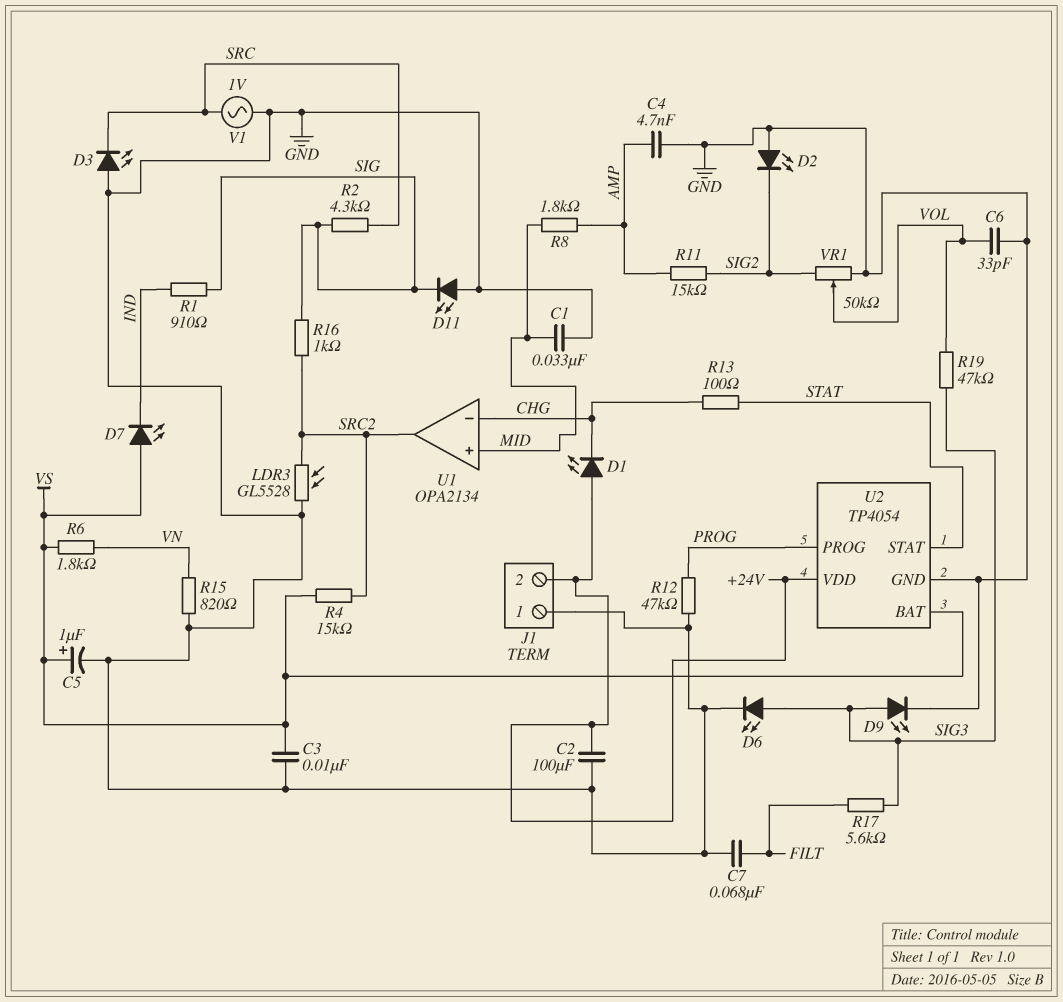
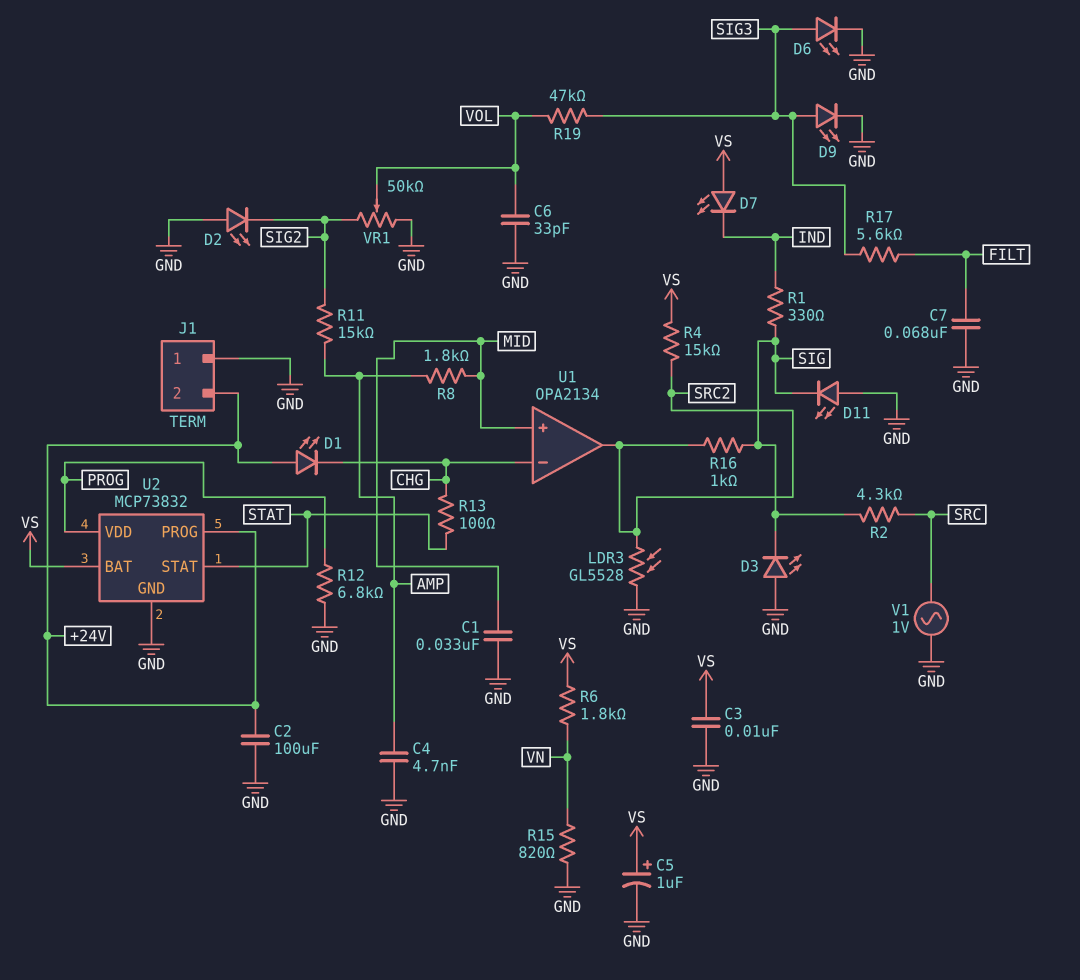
D3: LED (A GND, K SRC) -> LED (A GND, K SIG)
R1: 910 (IND, SIG) -> 330 (IND, SIG)
R12: 47k (GND, PROG) -> 6.8k (GND, PROG)
U2: TP4054 -> MCP73832
U2 pin PROG: PROG -> +24V
U2 pin VDD: +24V -> PROG

